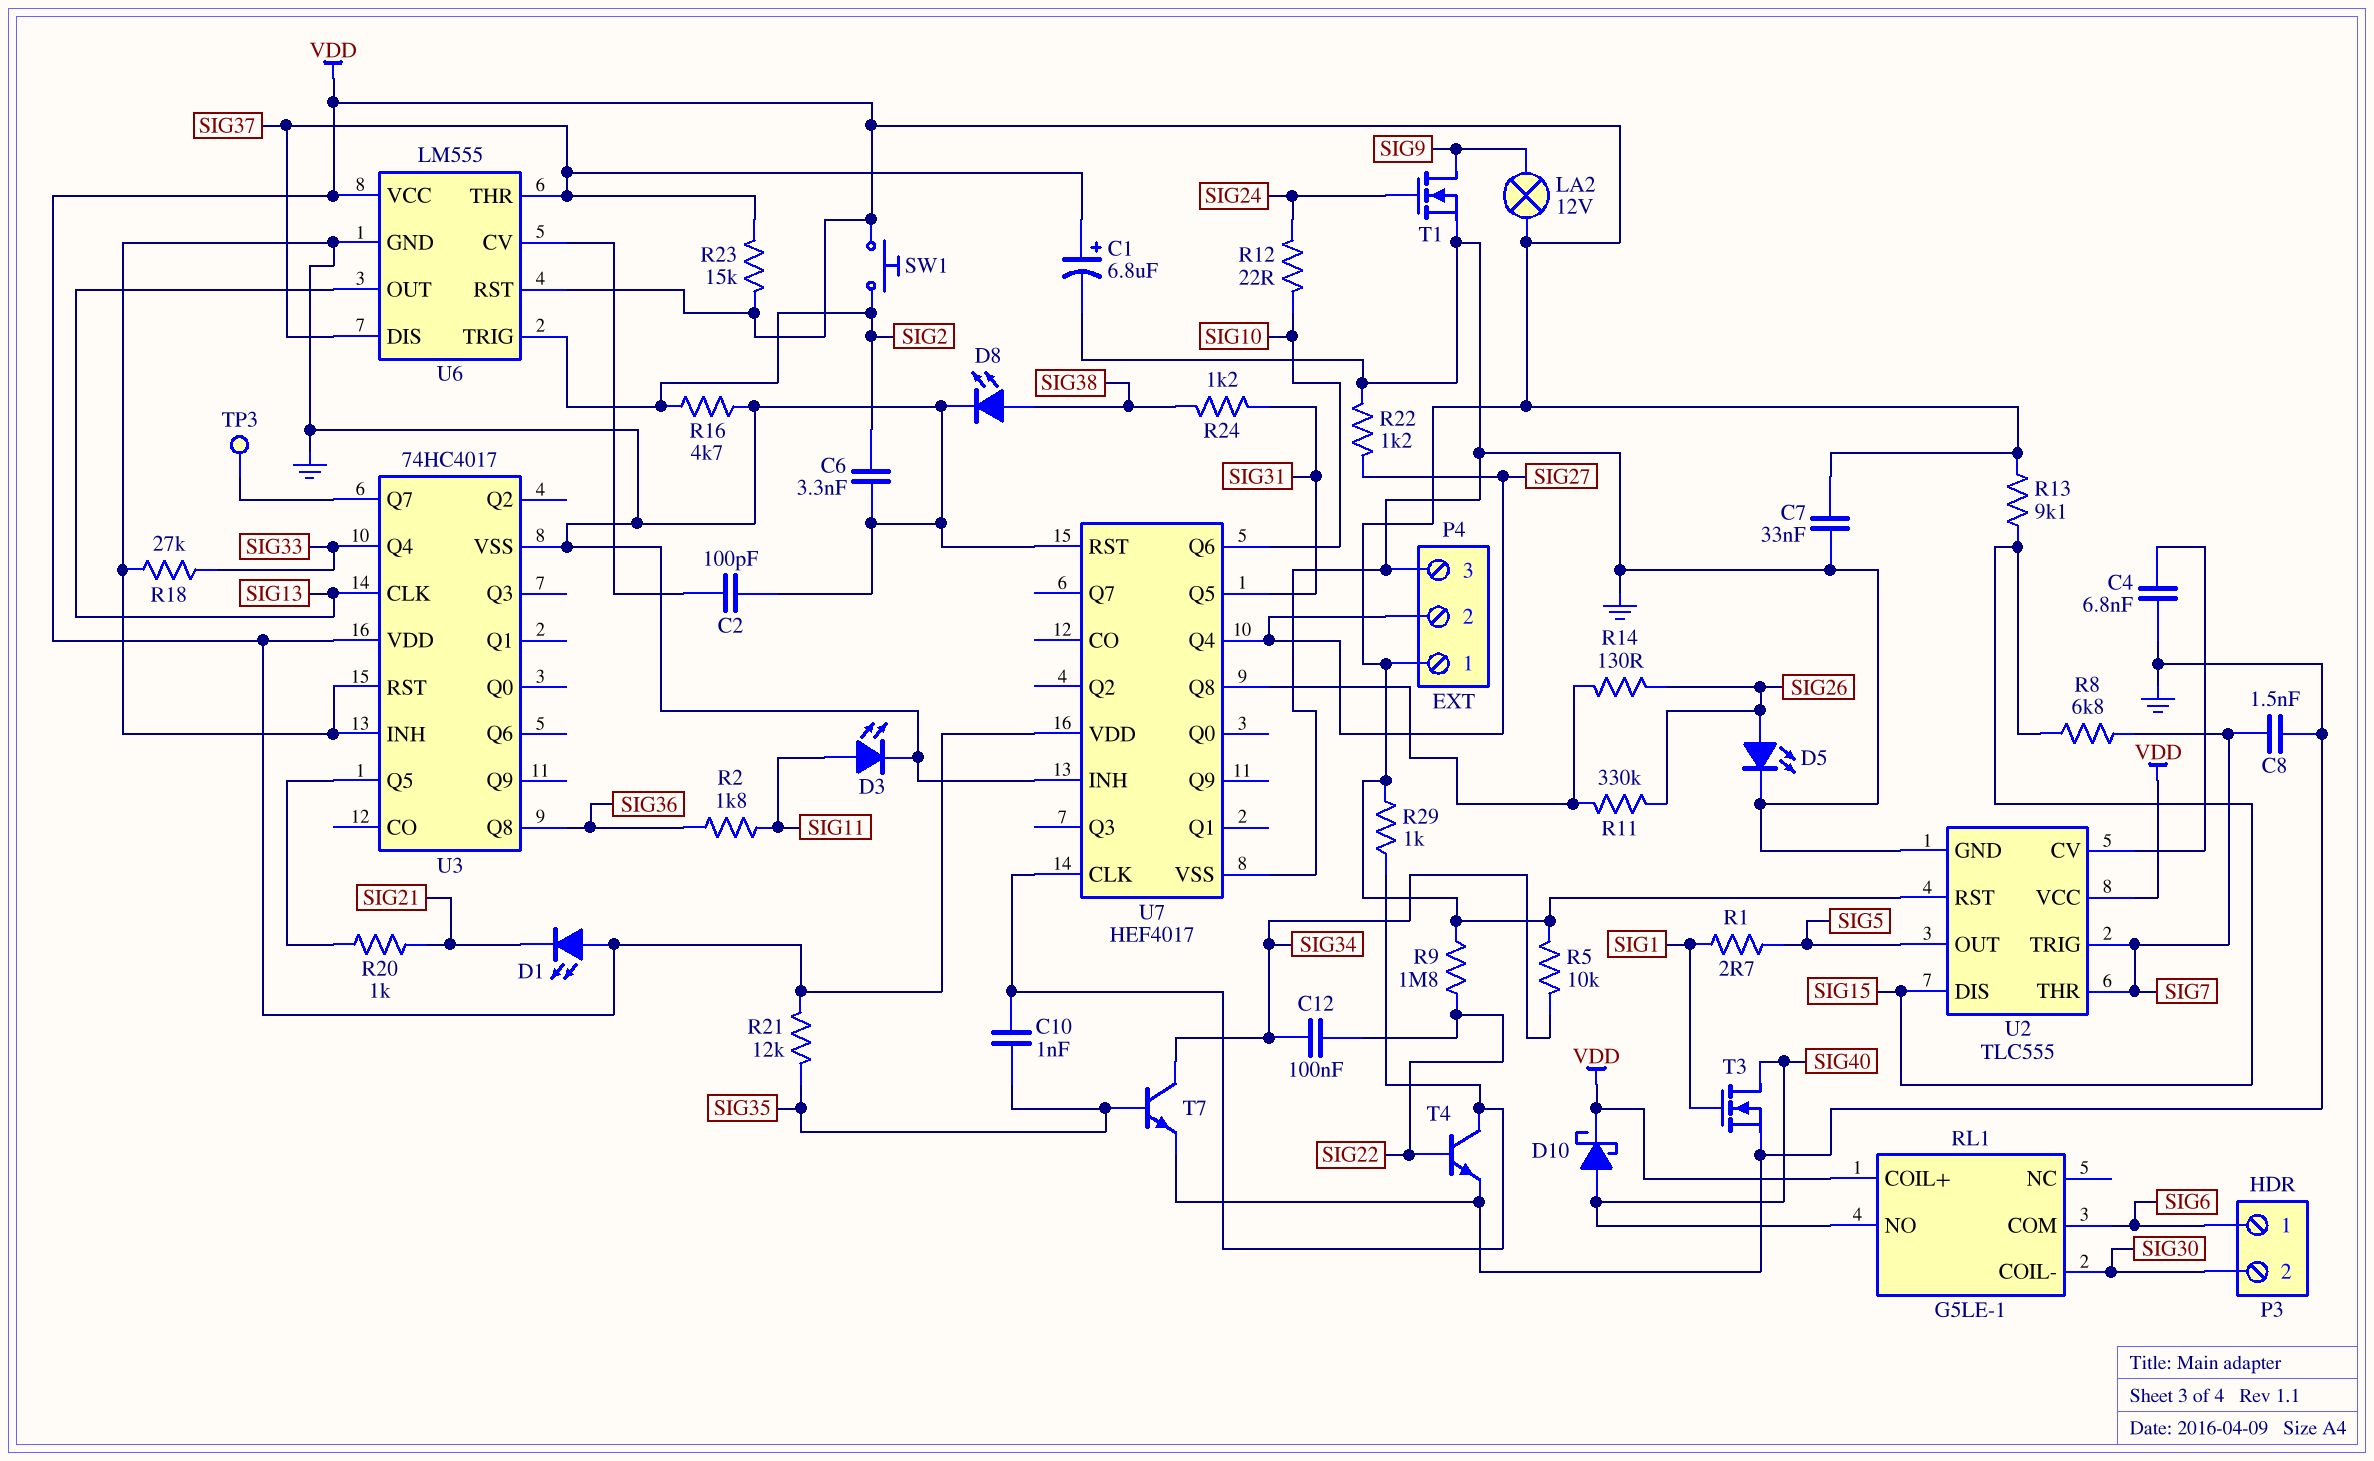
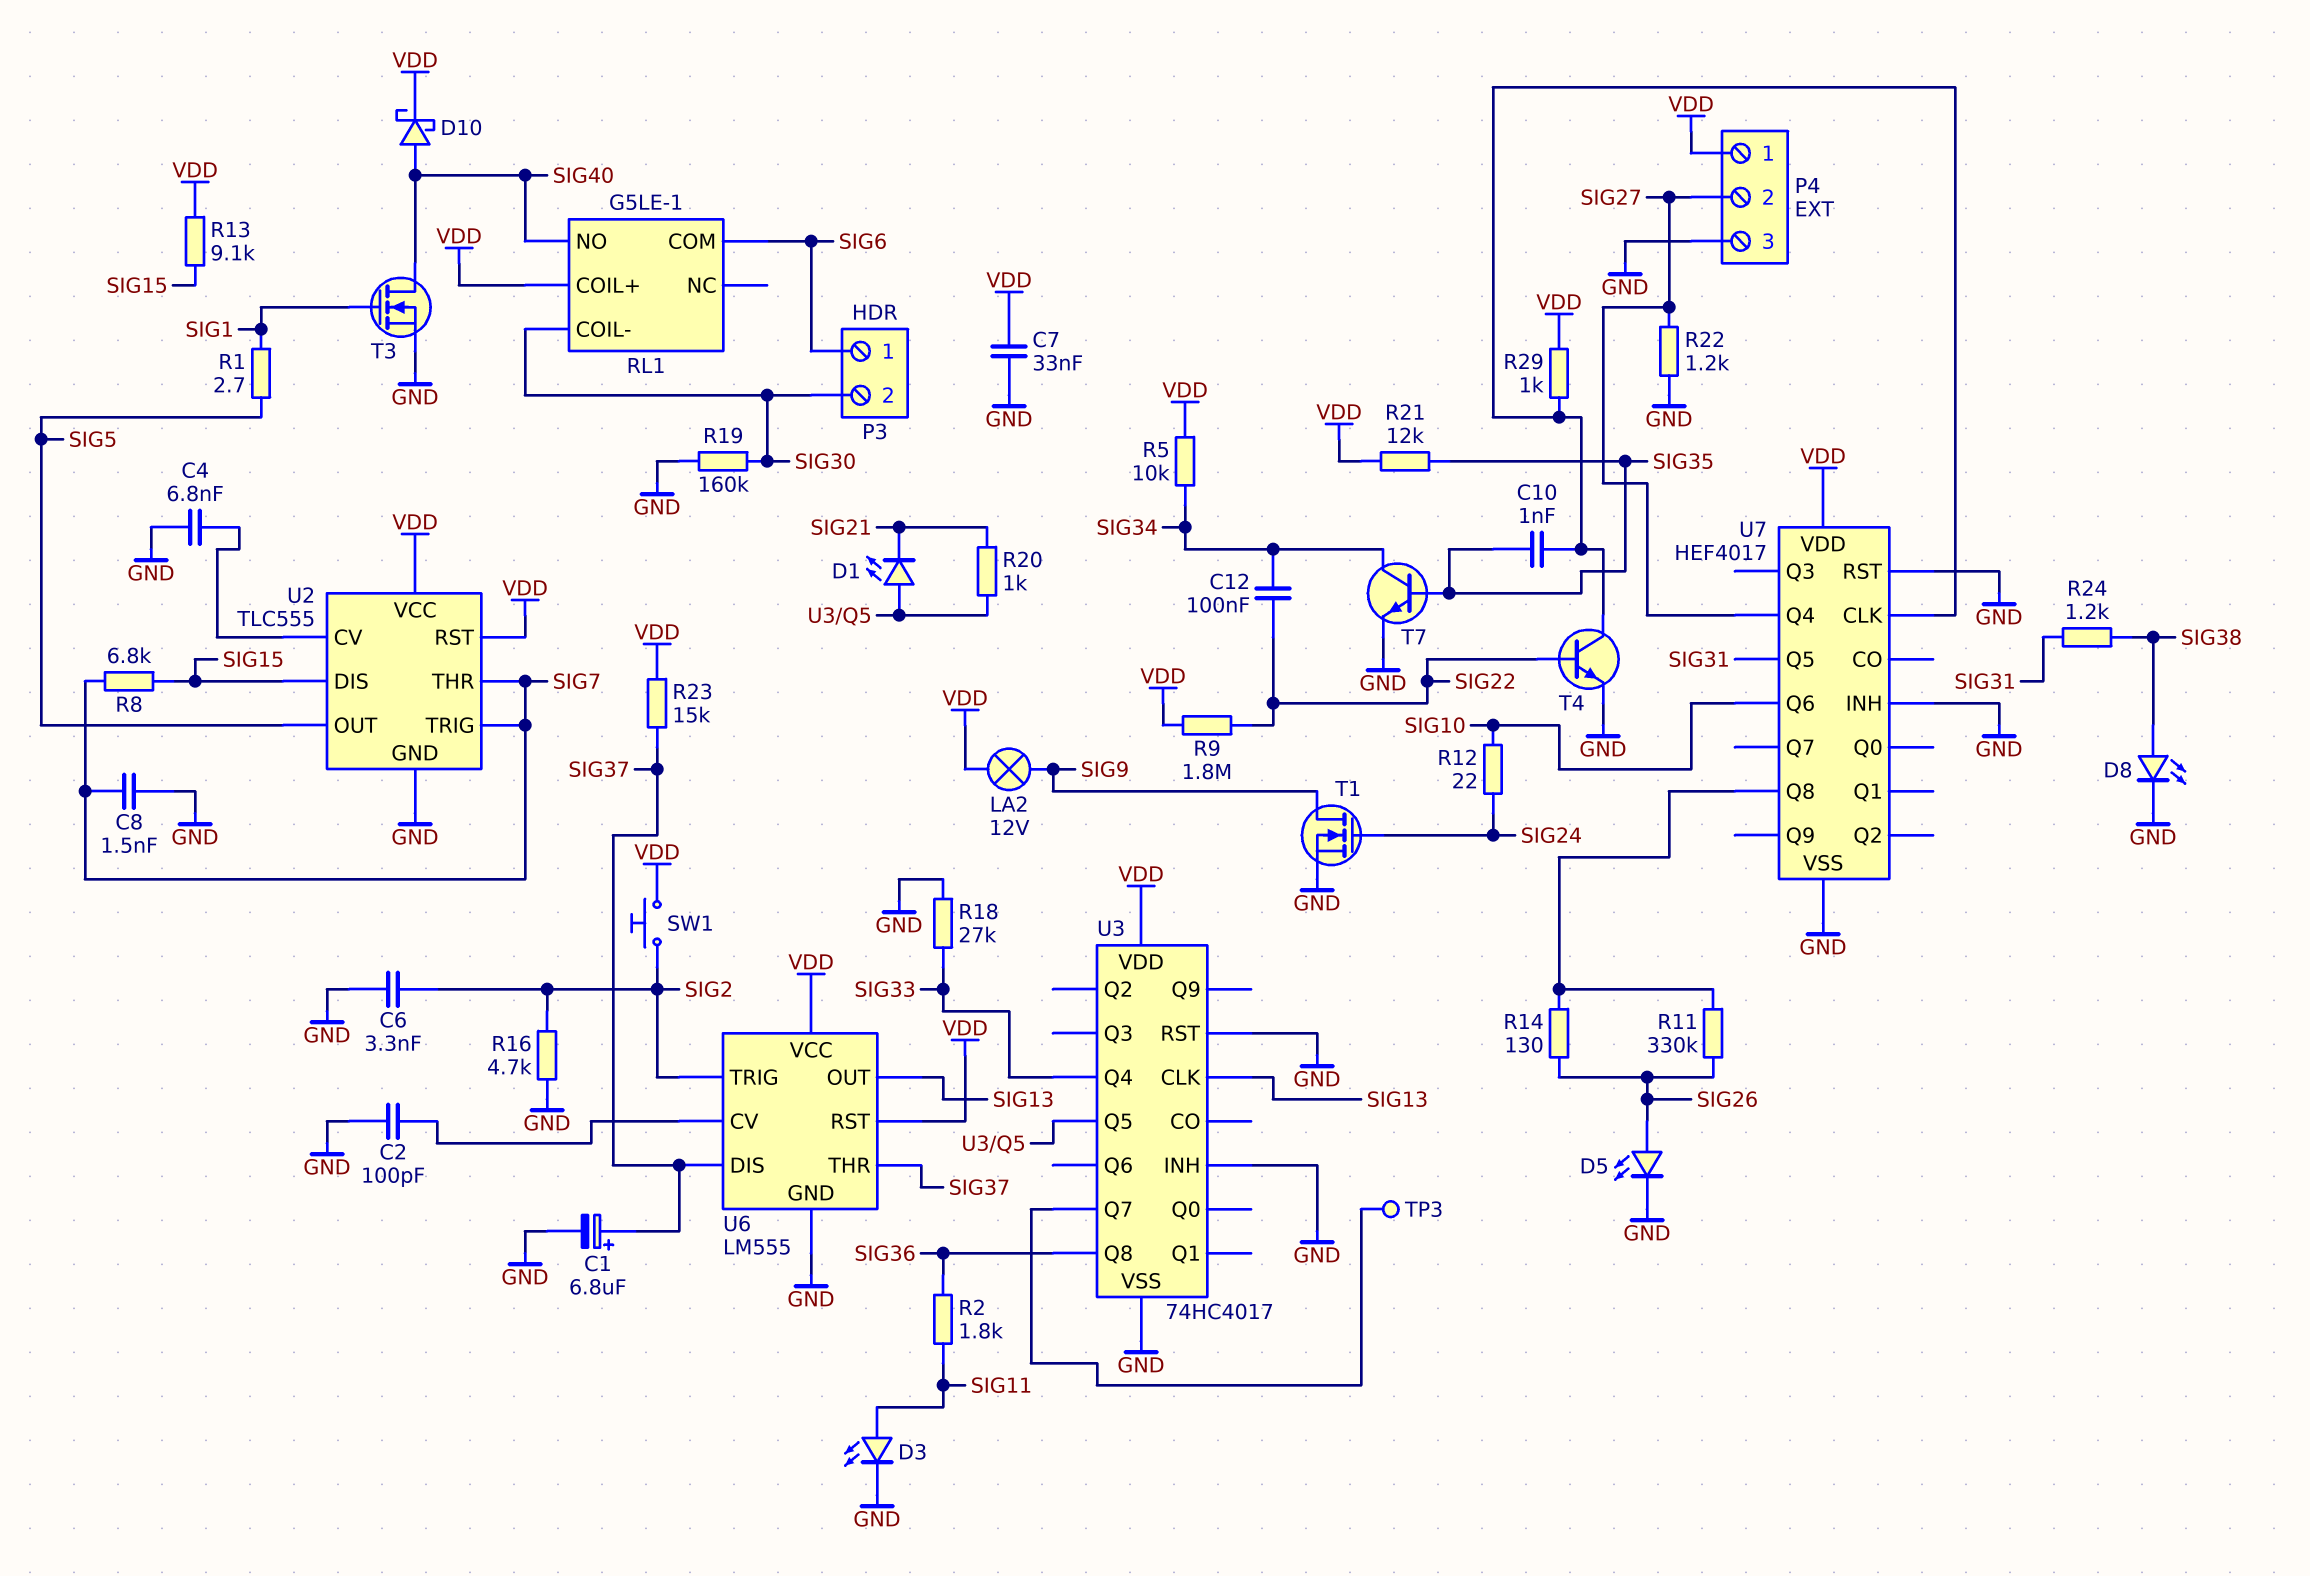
D1: LED (A VDD, K SIG21) -> LED (A U3/Q5, K SIG21)
R19: none -> 160k (GND, SIG30)

